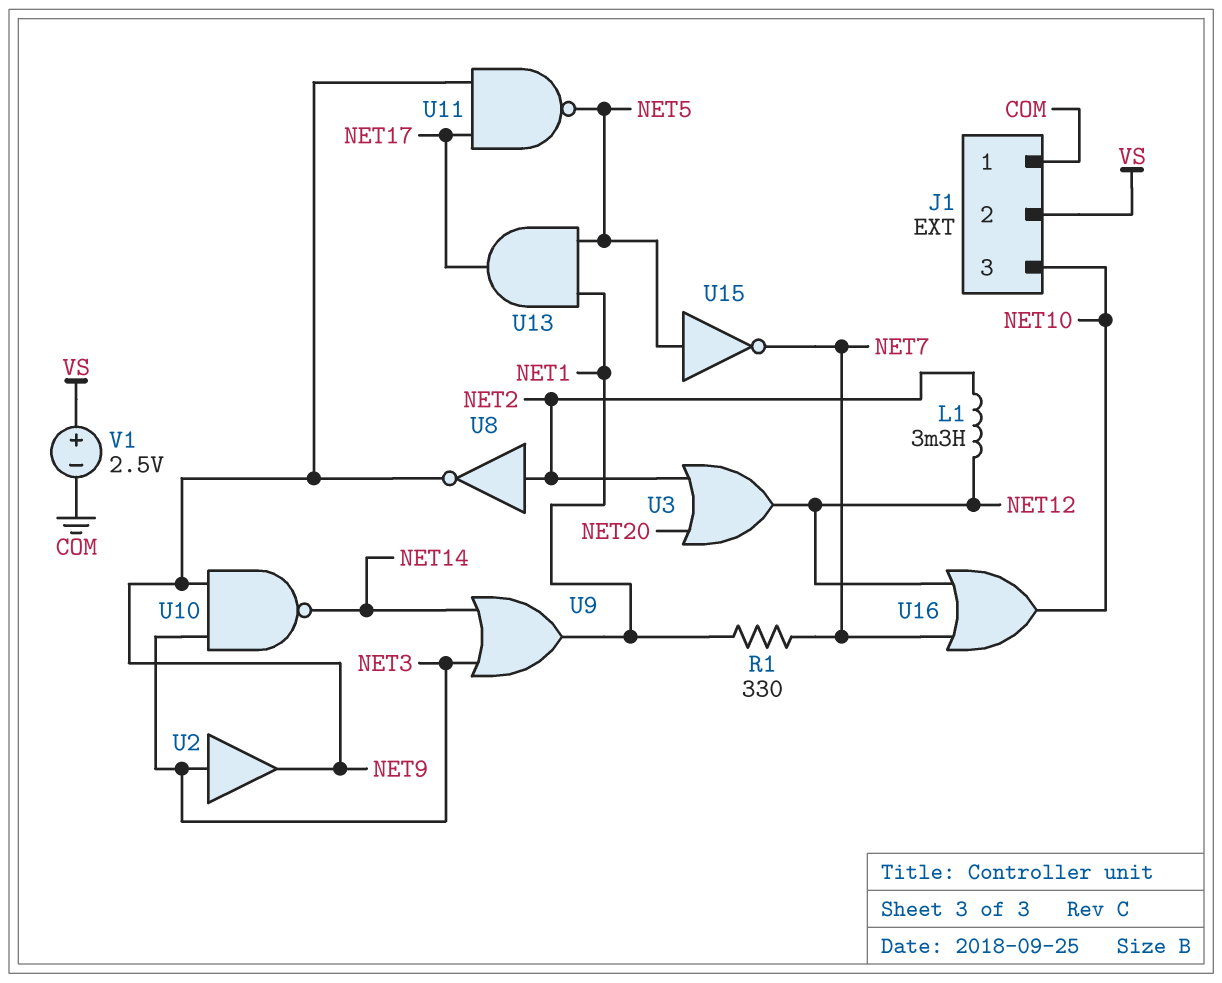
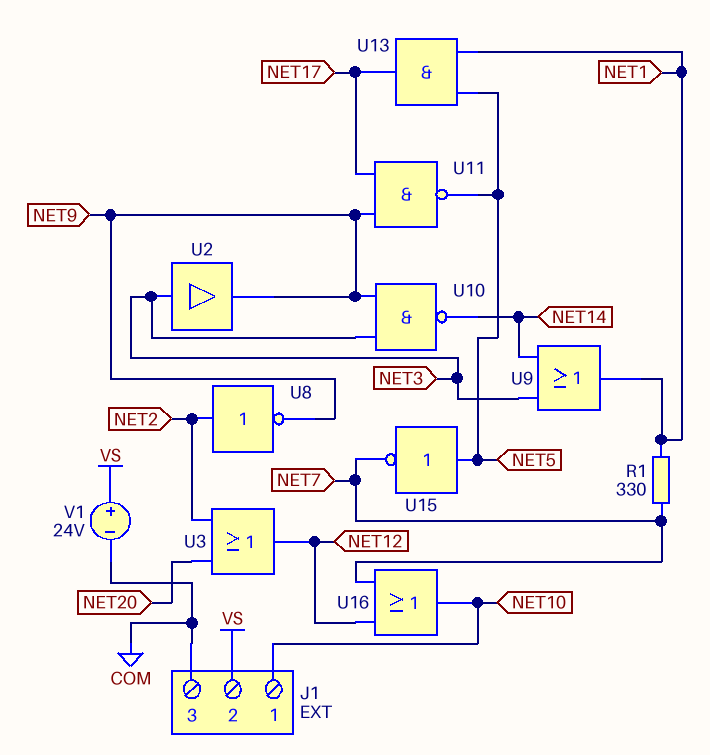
J1 pin 1: COM -> NET10
J1 pin 3: NET10 -> COM
L1: 3.3mH (NET2, NET12) -> none
V1: 2.5V (plus VS, minus COM) -> 24V (plus VS, minus COM)

